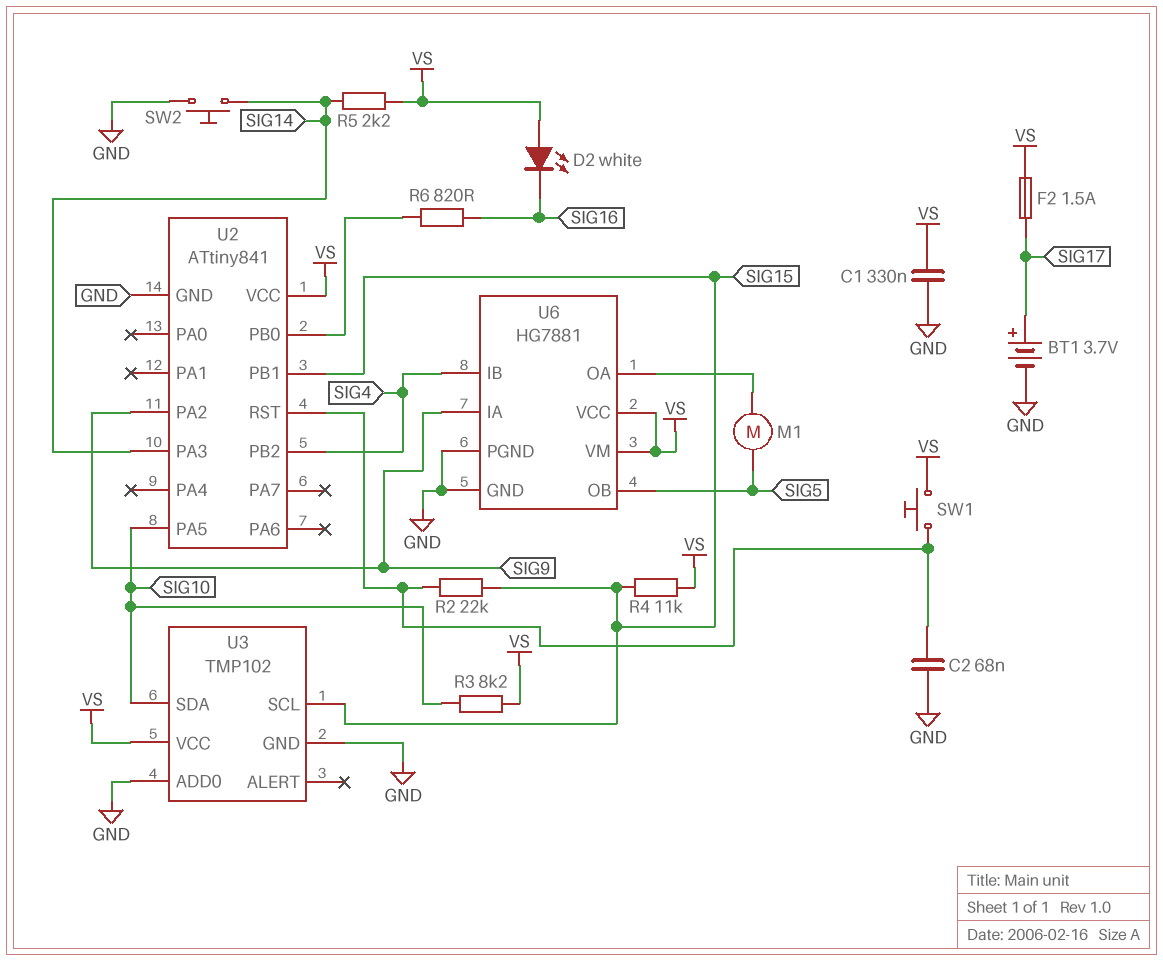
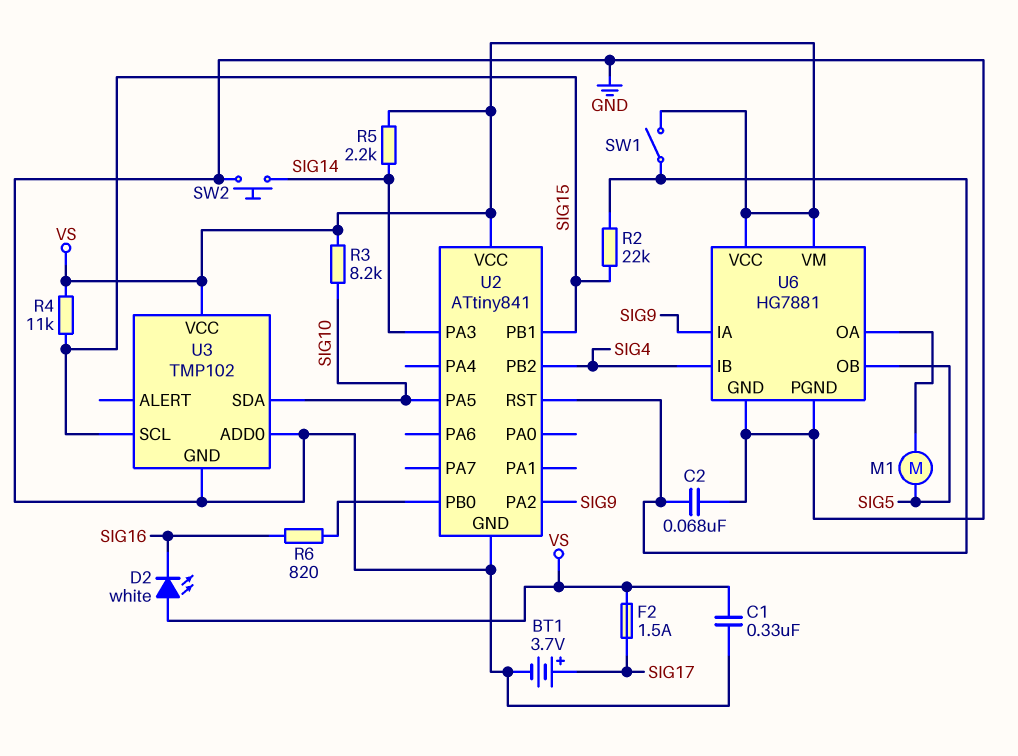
SW1: button (U2/RST, VS) -> switch (U2/RST, VS)

